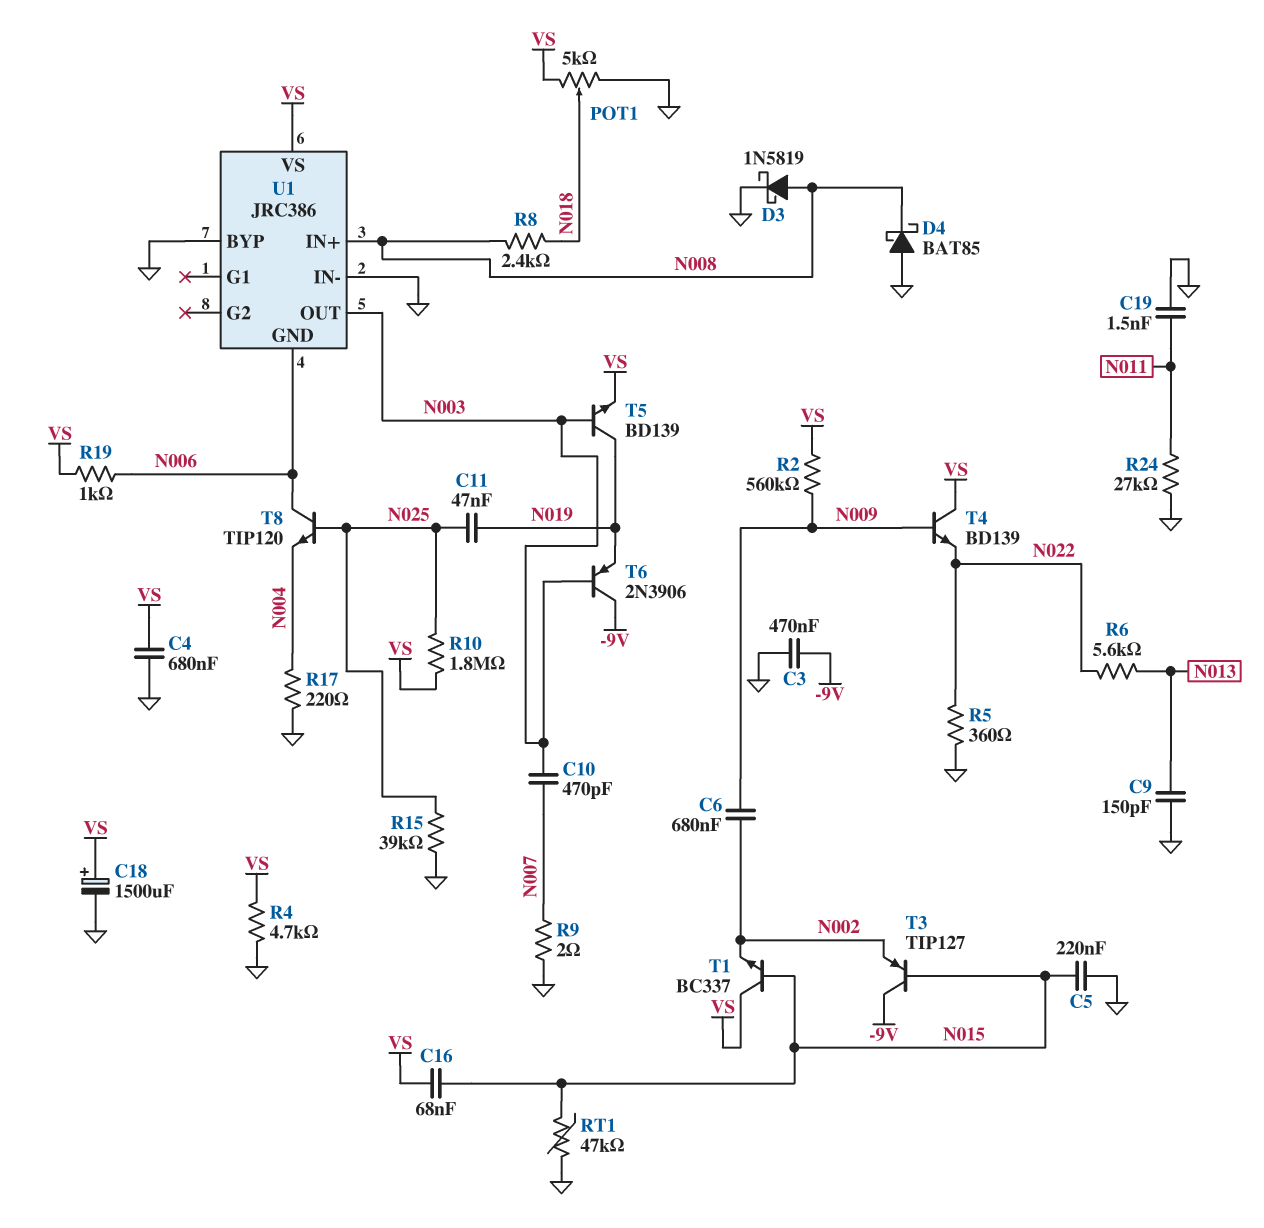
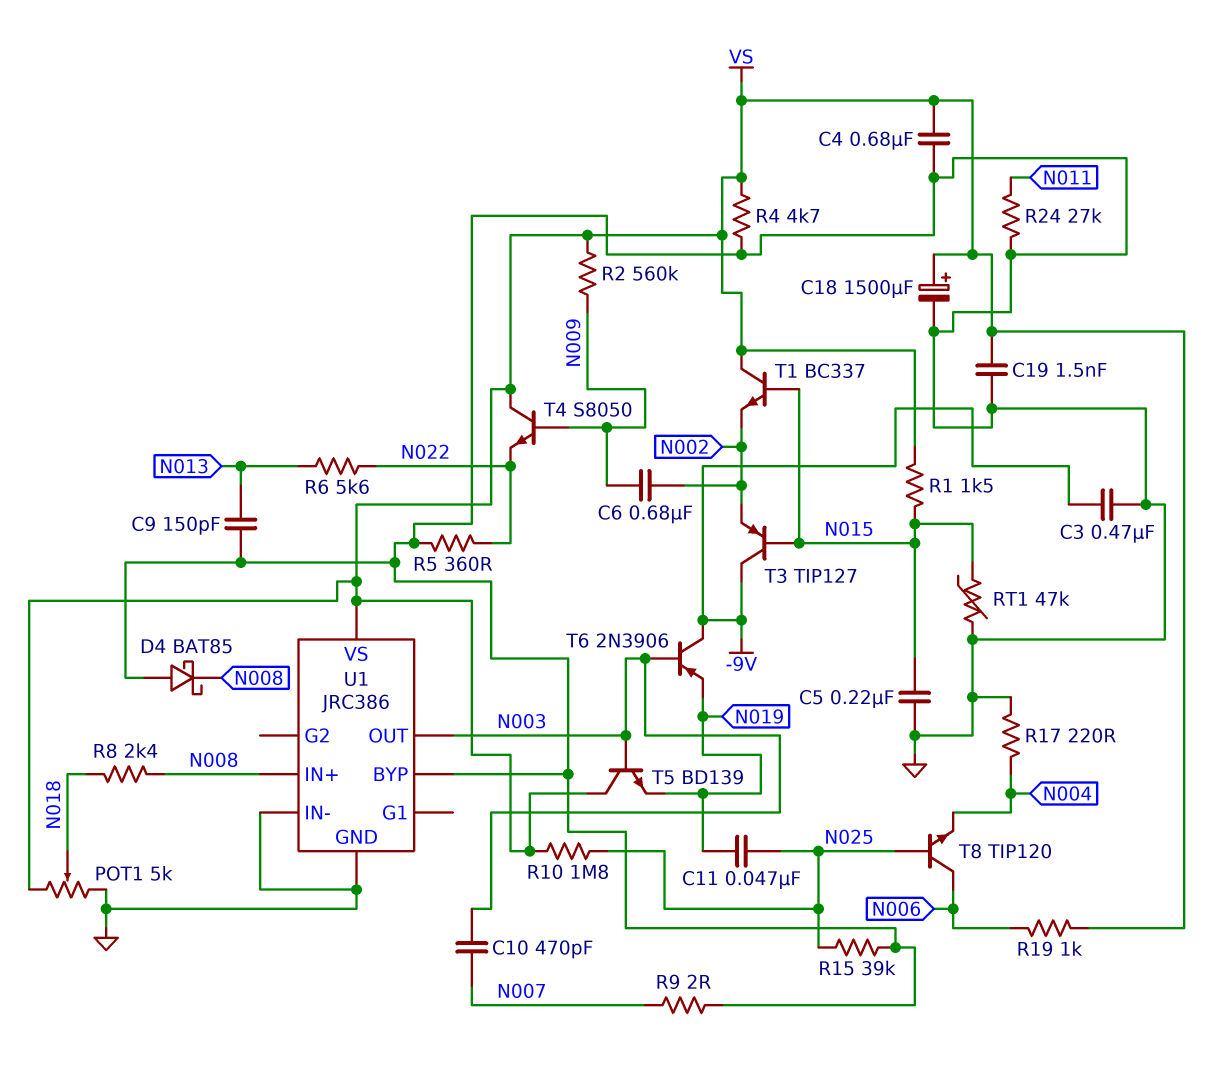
C16: 68nF (N015, VS) -> none
C19: 1.5nF (GND, N011) -> 1.5nF (GND, VS)
D3: schottky 1N5819 (A N008, K GND) -> none
R1: none -> 1.5k (N015, VS)
T4: NPN BD139 (B N009, C VS, E N022) -> NPN S8050 (B N009, C VS, E N022)
T5: NPN BD139 (B N003, C N019, E VS) -> NPN BD139 (B N003, C VS, E N019)
U1 pin GND: N006 -> GND

